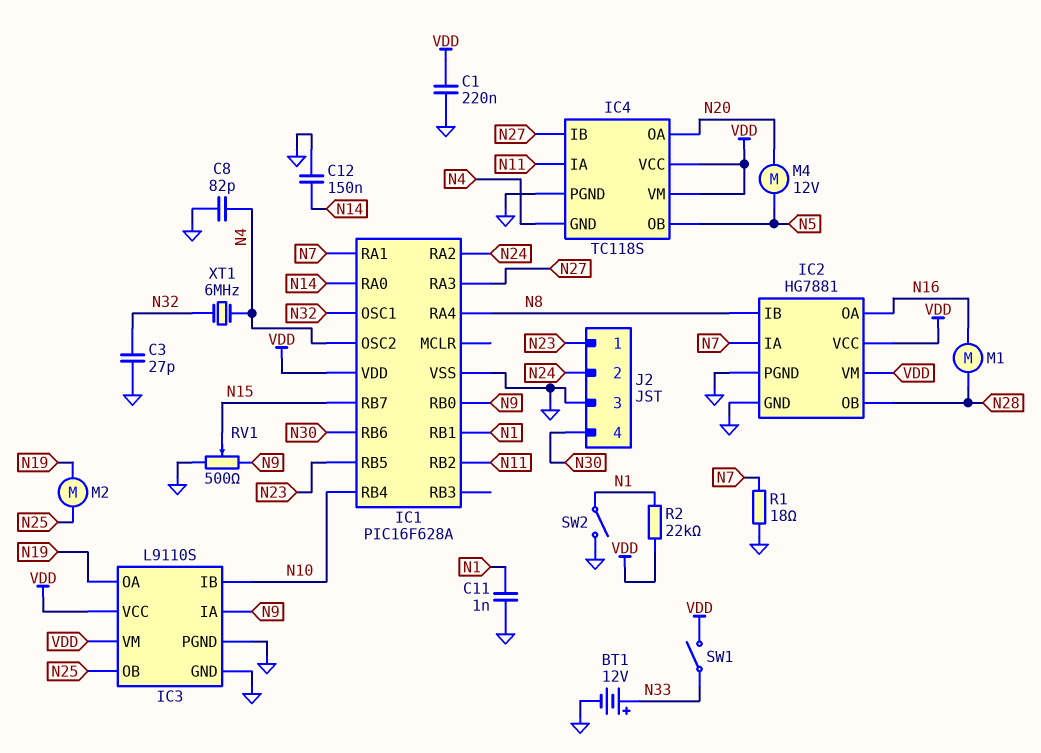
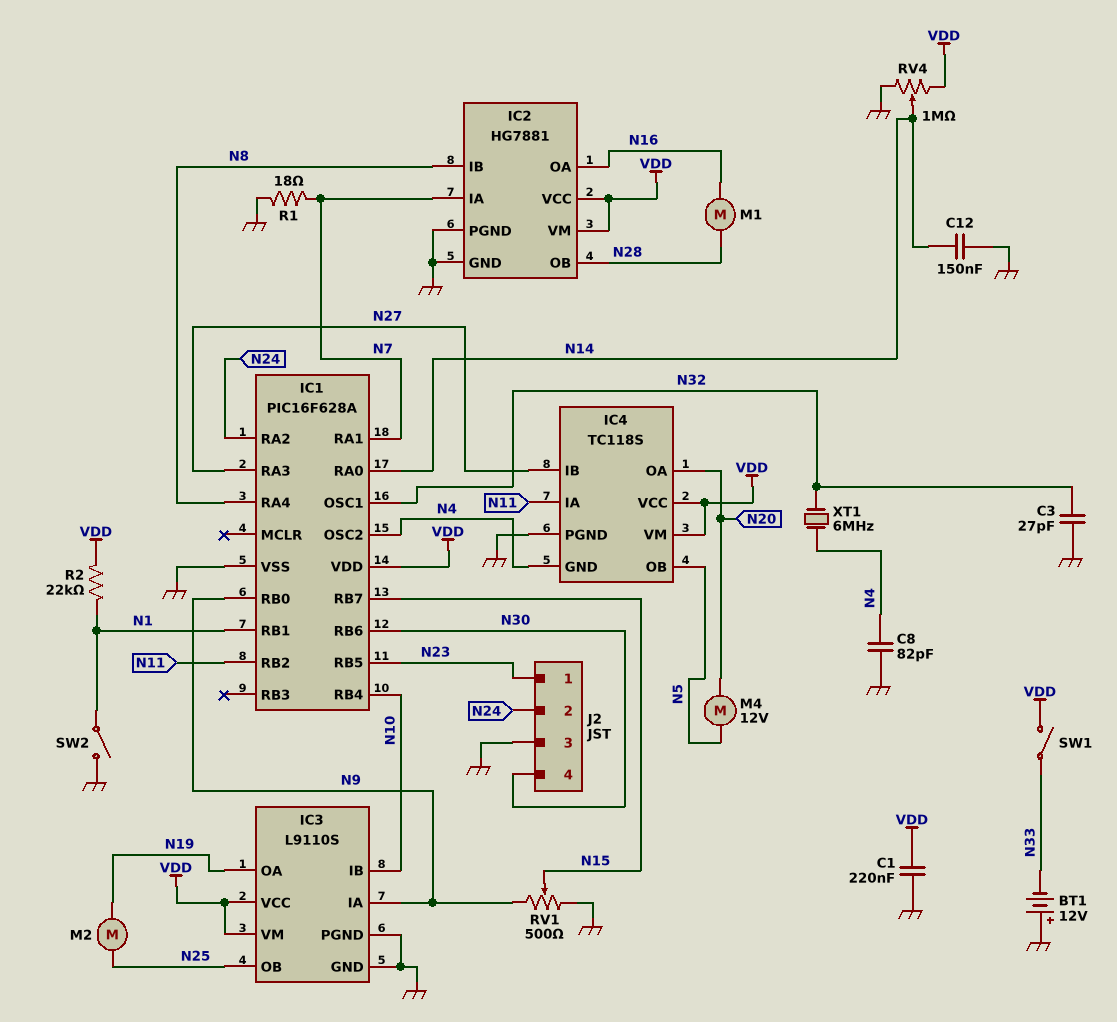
BT1: 12V (plus N33, minus GND) -> 12V (plus GND, minus N33)
C11: 1nF (GND, N1) -> none
RV4: none -> 1M (GND, VDD, wiper N14)

